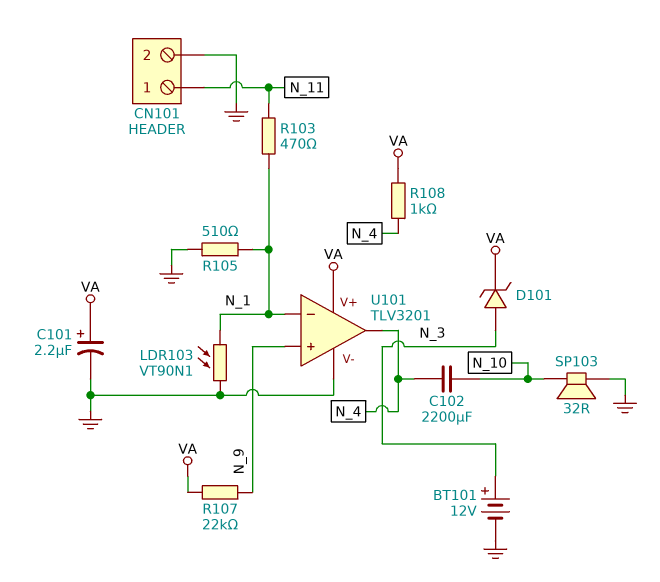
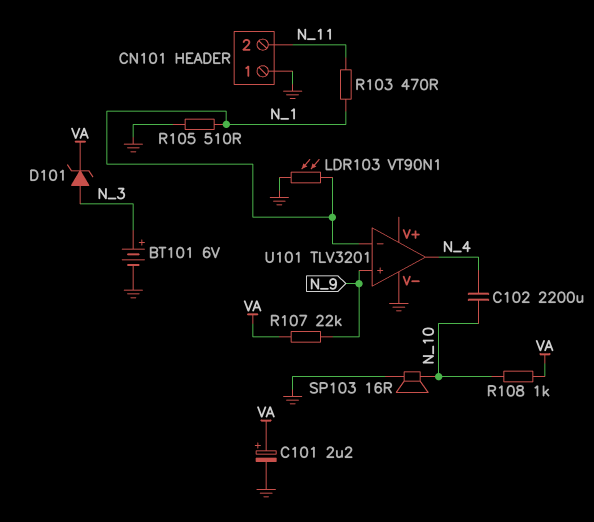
BT101: 12V (plus N_3, minus GND) -> 6V (plus N_3, minus GND)
CN101 pin 1: N_11 -> GND
CN101 pin 2: GND -> N_11
R108: 1k (N_4, VA) -> 1k (N_10, VA)
SP103: speaker 32R (GND, N_10) -> speaker 16R (GND, N_10)
U101 pin V+: VA -> none

